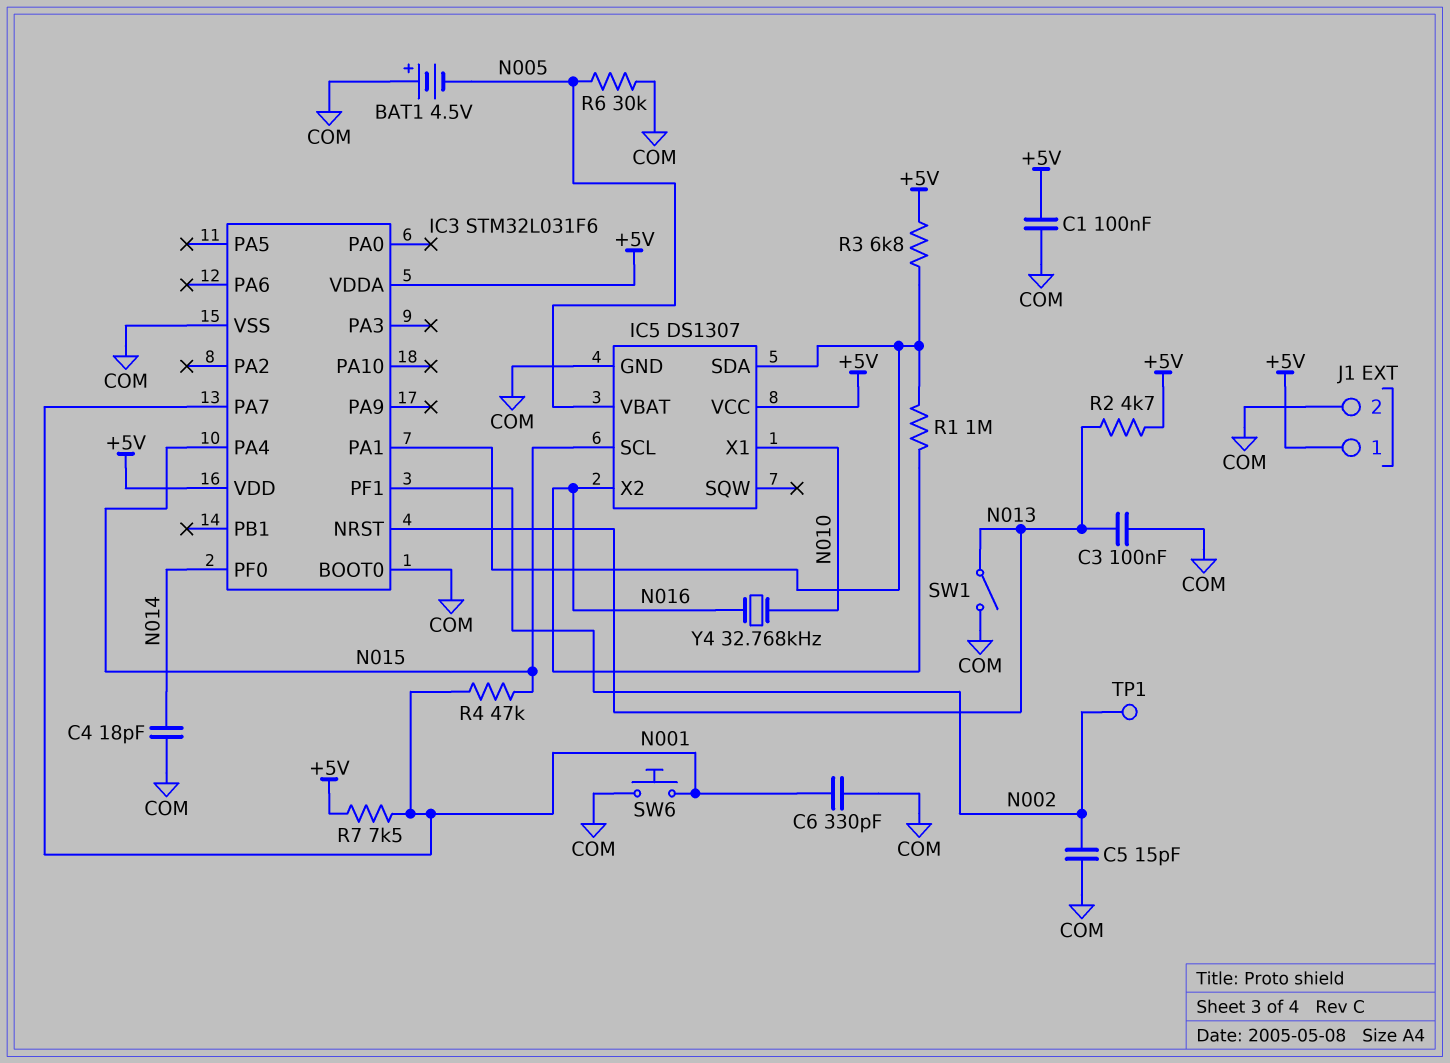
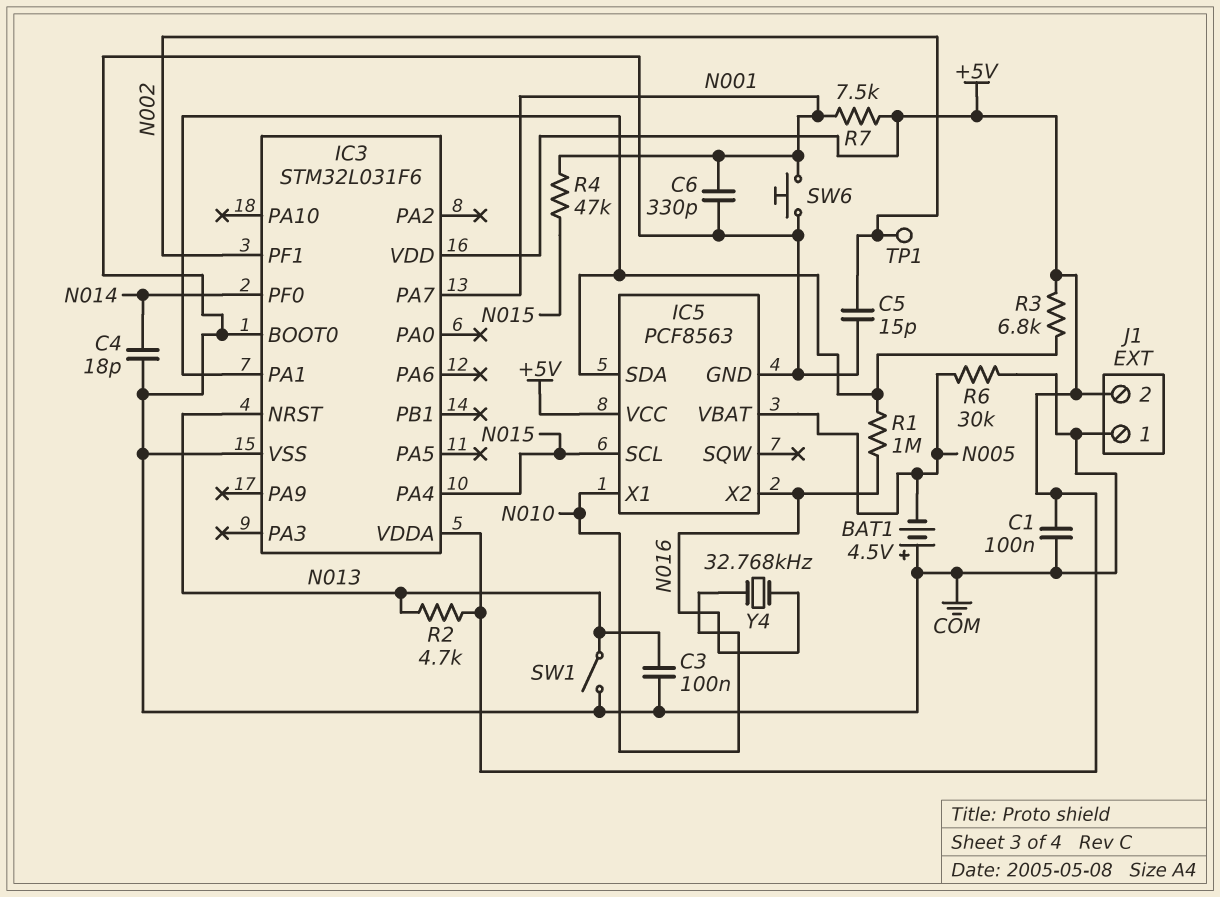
IC5: DS1307 -> PCF8563
J1 pin 1: +5V -> COM
J1 pin 2: COM -> +5V

